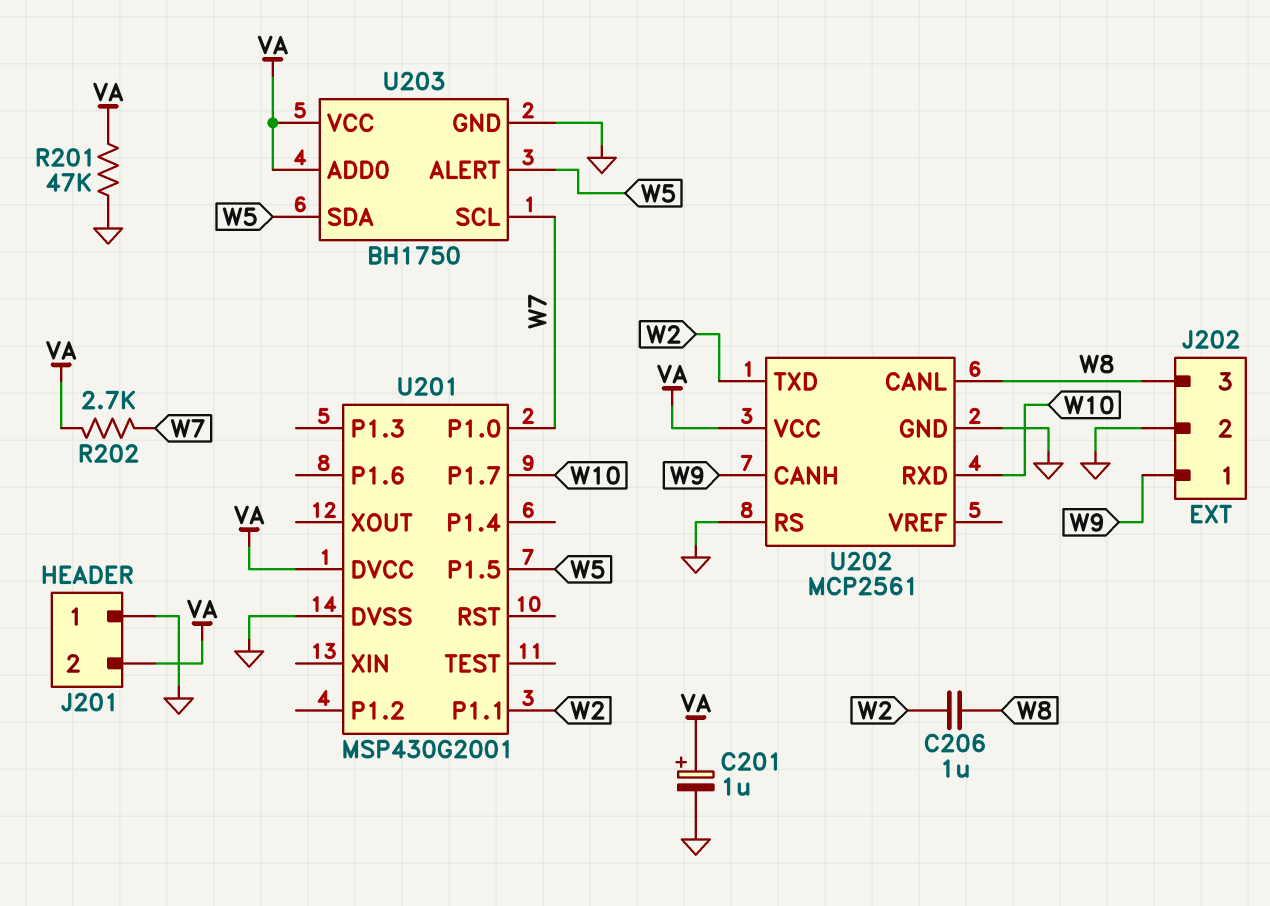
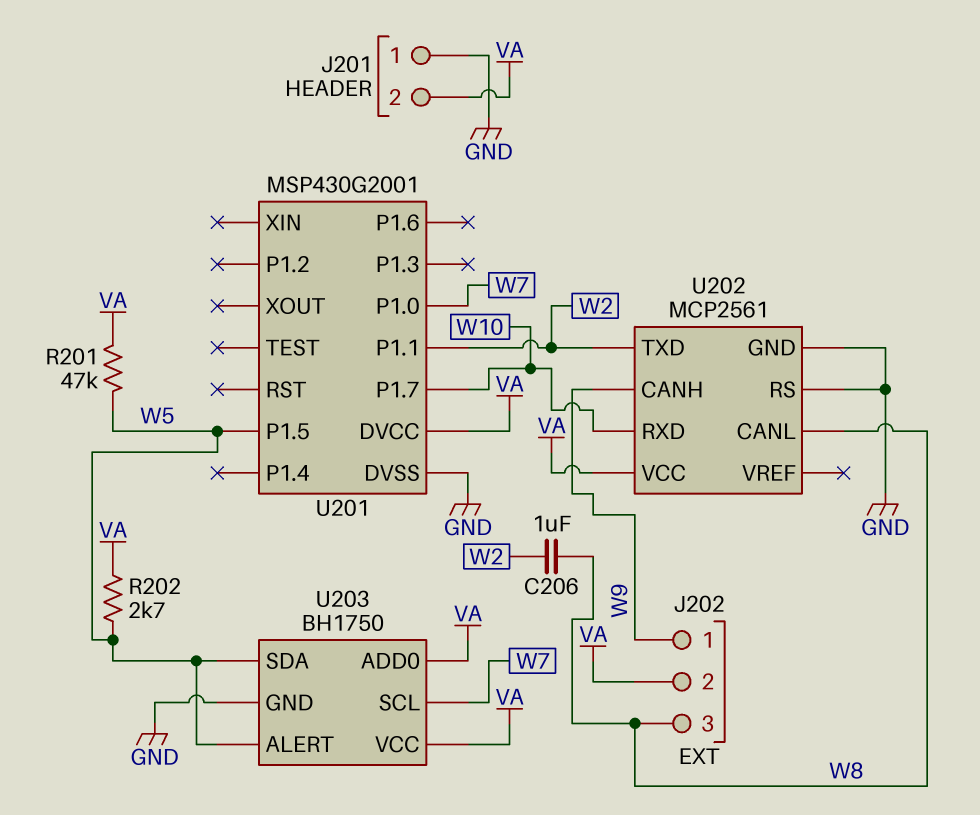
C201: 1uF (plus VA, minus GND) -> none
J202 pin 2: GND -> VA
R201: 47k (GND, VA) -> 47k (VA, W5)
R202: 2.7k (VA, W7) -> 2.7k (VA, W5)

